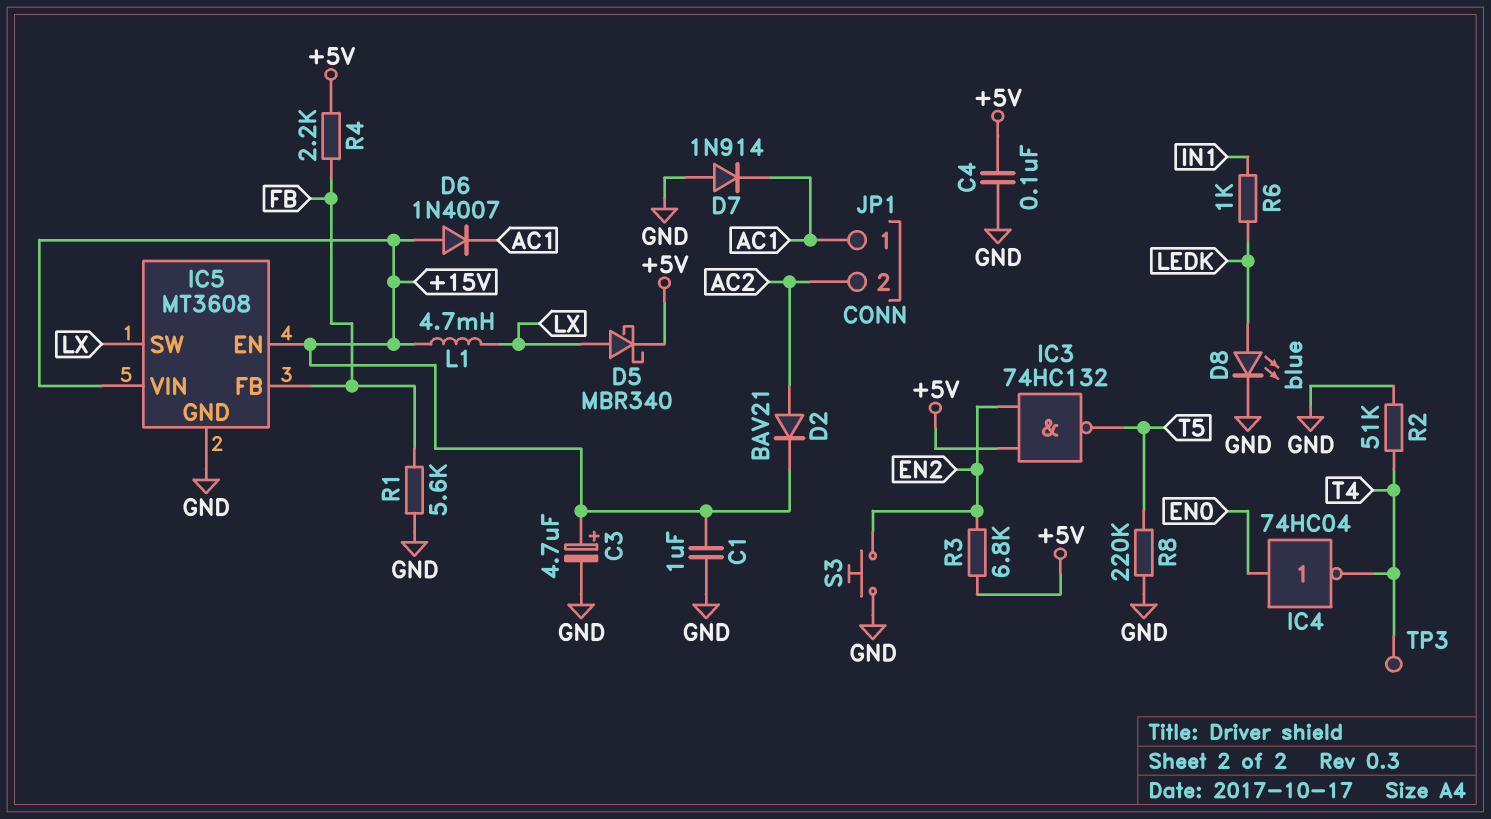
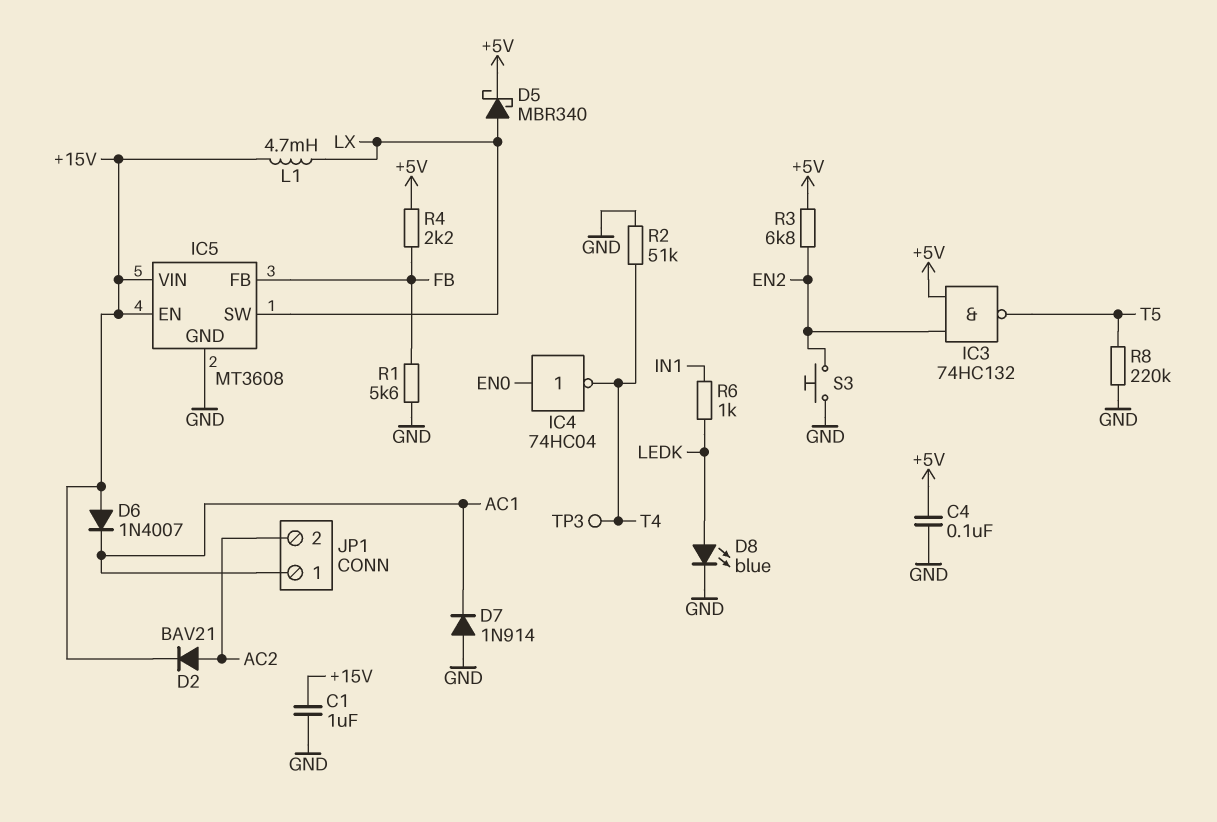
C3: 4.7uF (plus +15V, minus GND) -> none

